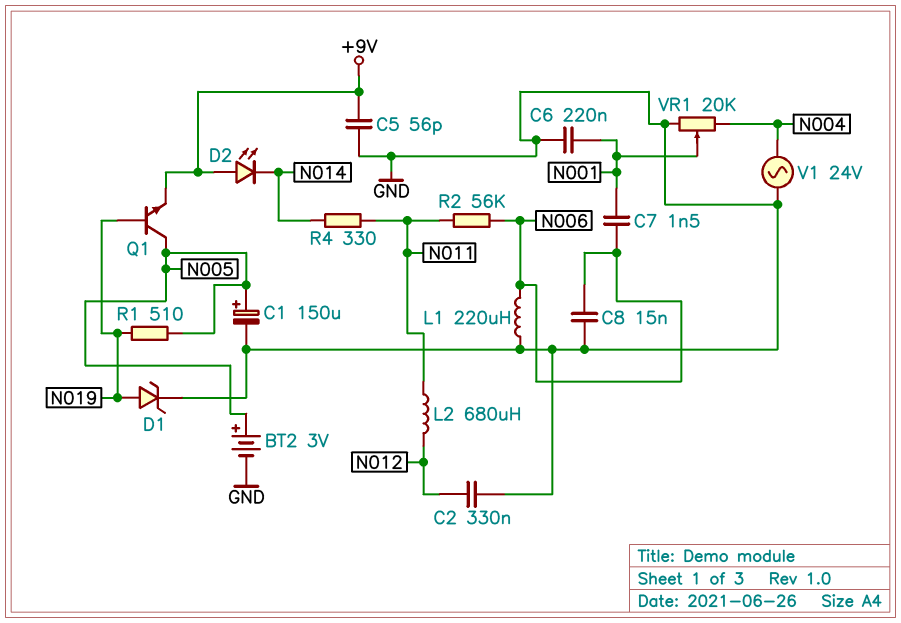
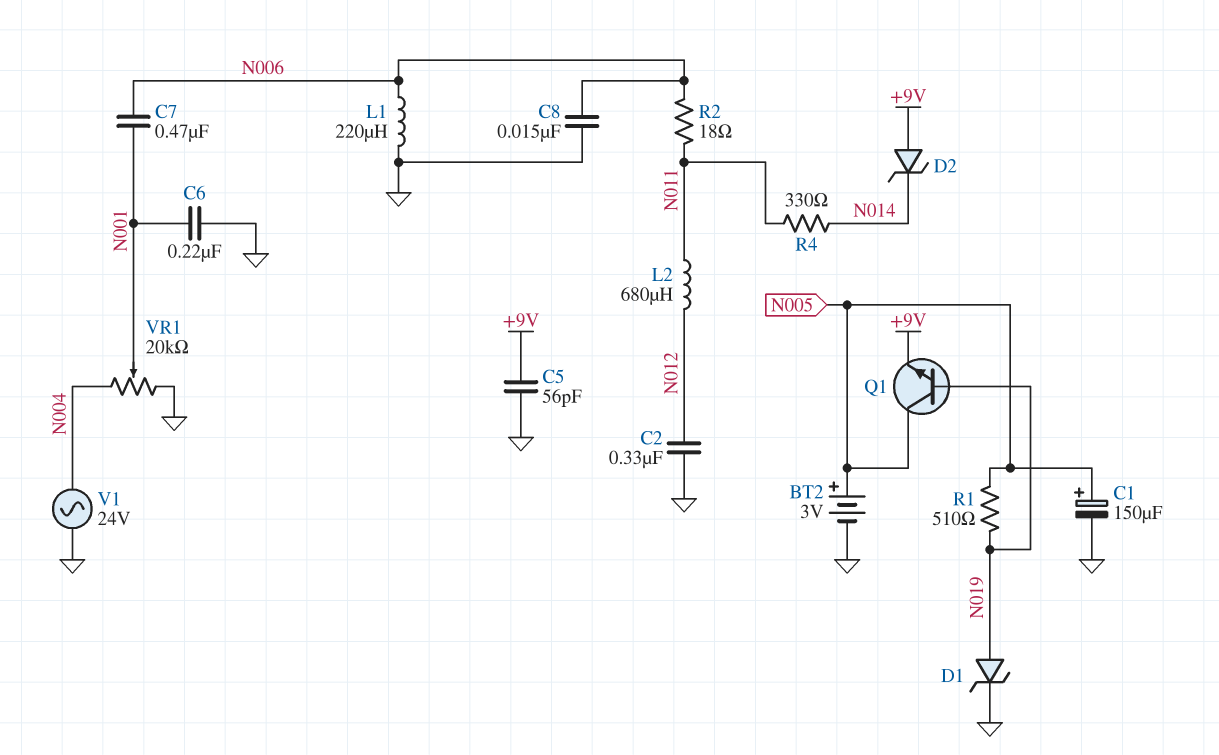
C7: 1.5nF (N001, N006) -> 470nF (N001, N006)
D2: LED (A +9V, K N014) -> zener (A +9V, K N014)
R2: 56k (N006, N011) -> 18 (N006, N011)

